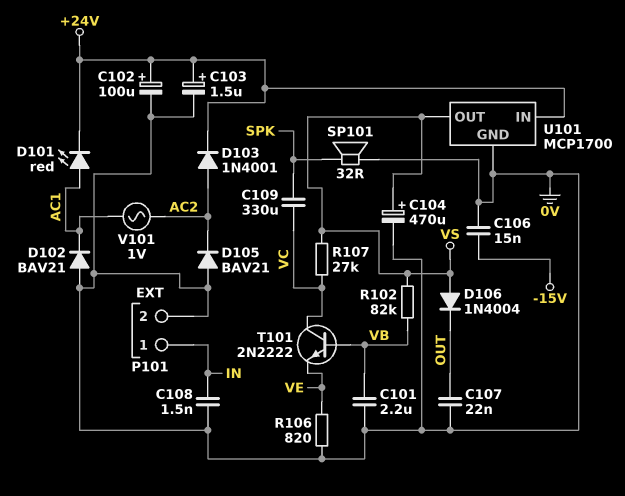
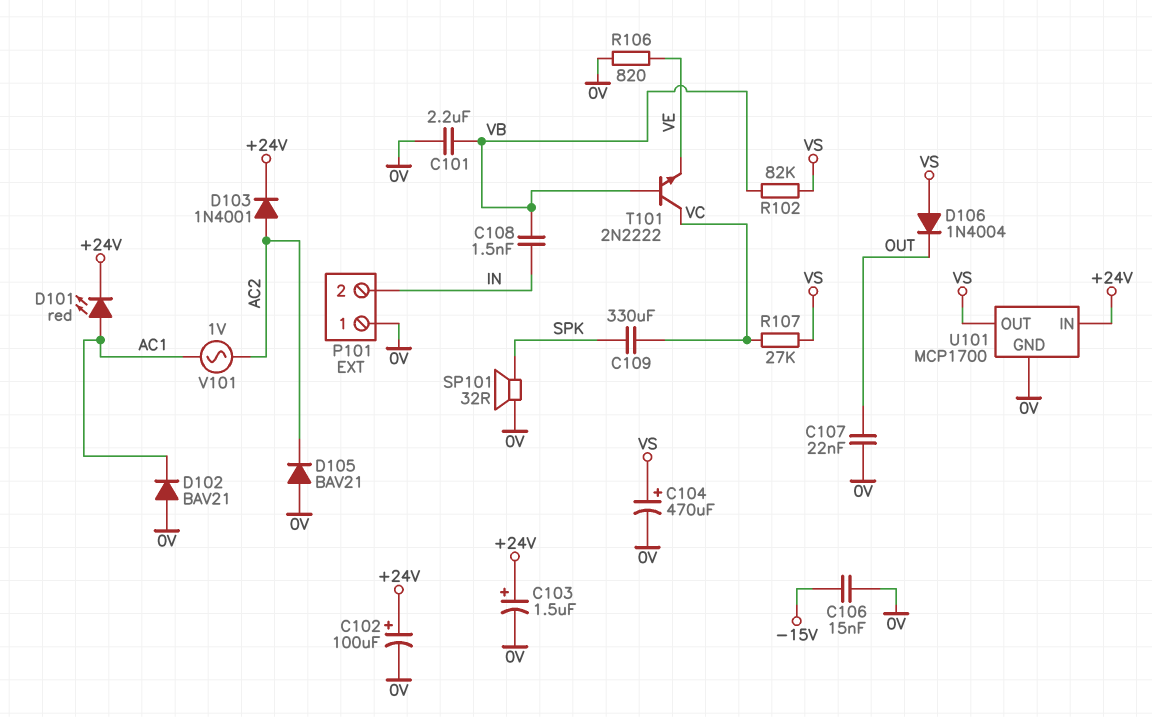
C108: 1.5nF (0V, IN) -> 1.5nF (IN, VB)
P101 pin 1: IN -> 0V
P101 pin 2: 0V -> IN

